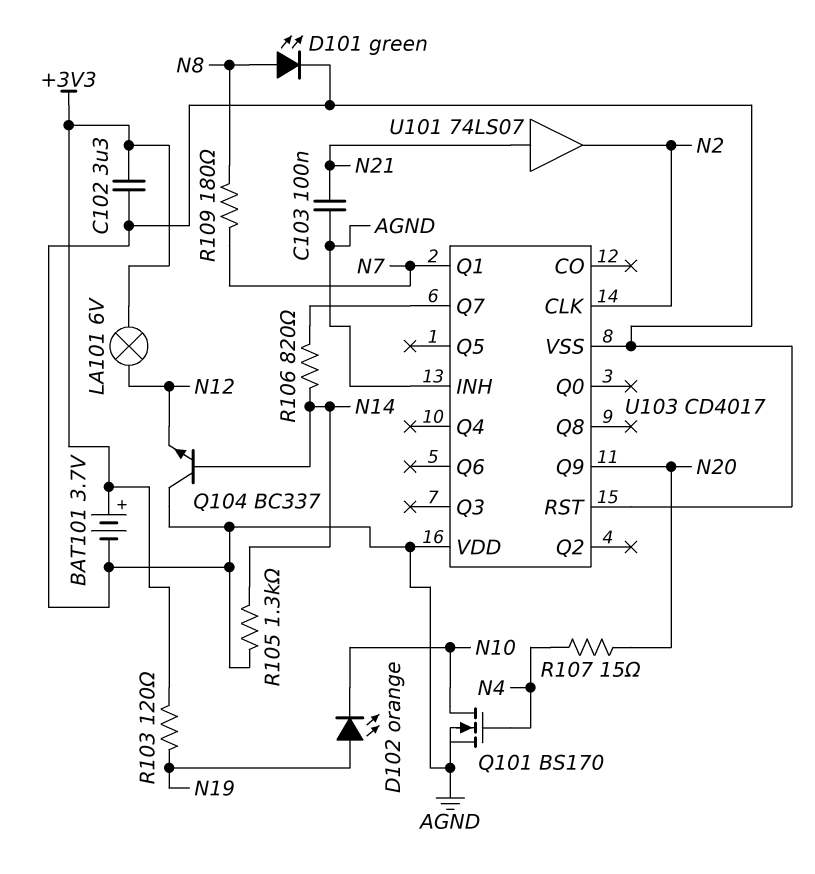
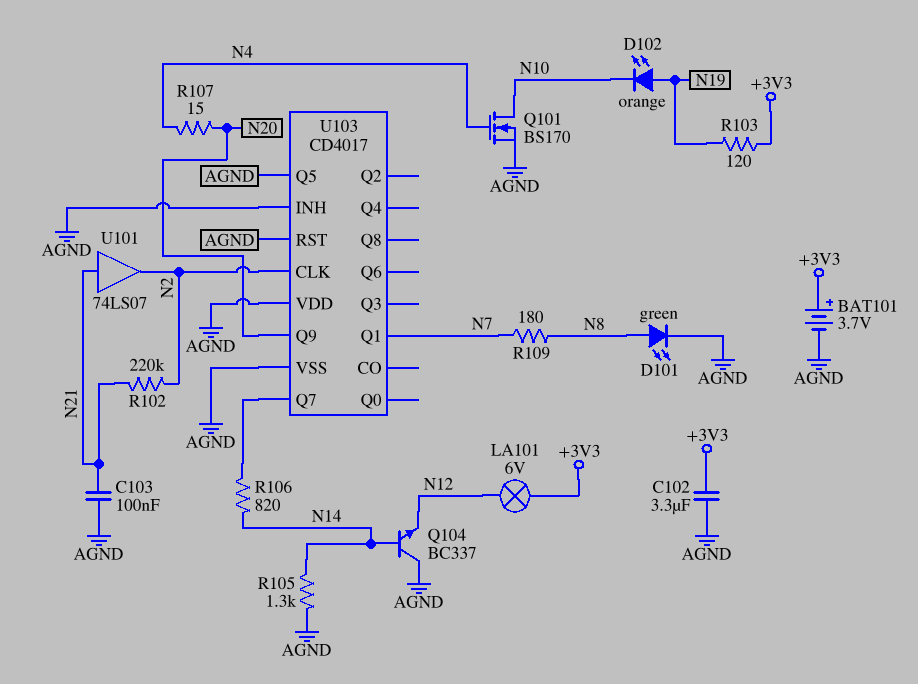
R102: none -> 220k (N2, N21)
U103 pin Q5: none -> AGND

